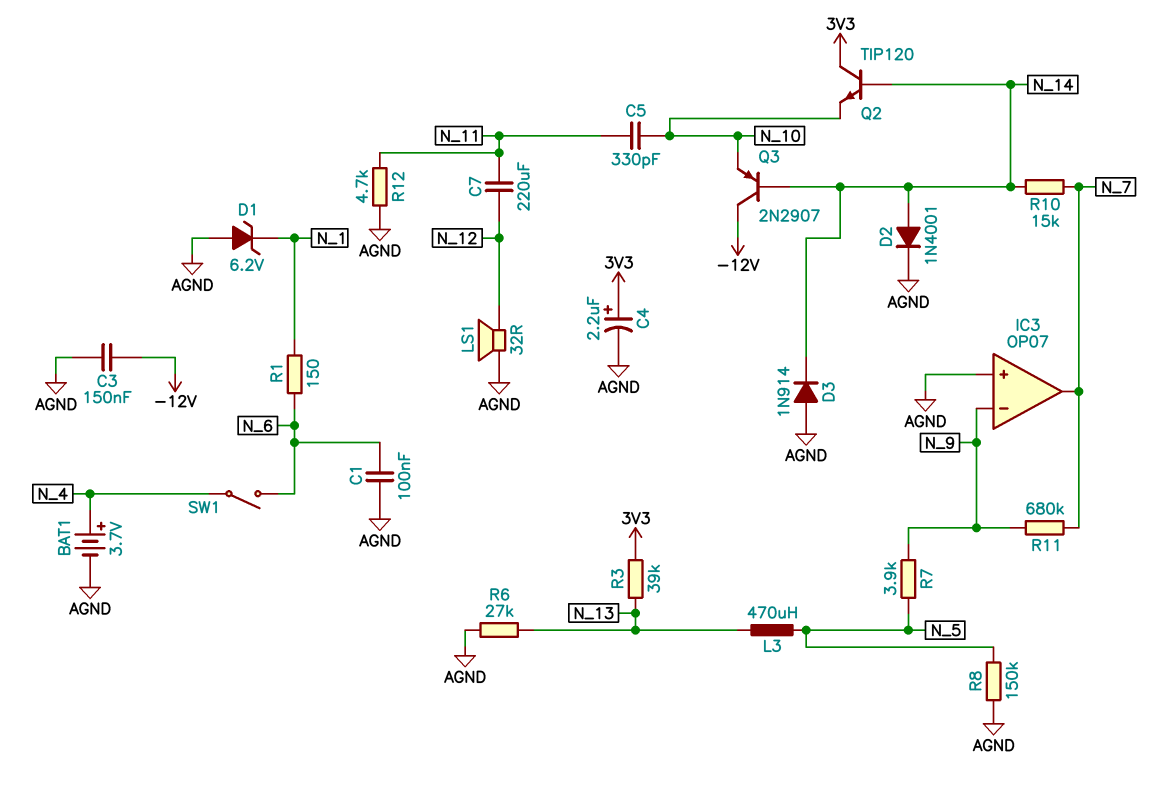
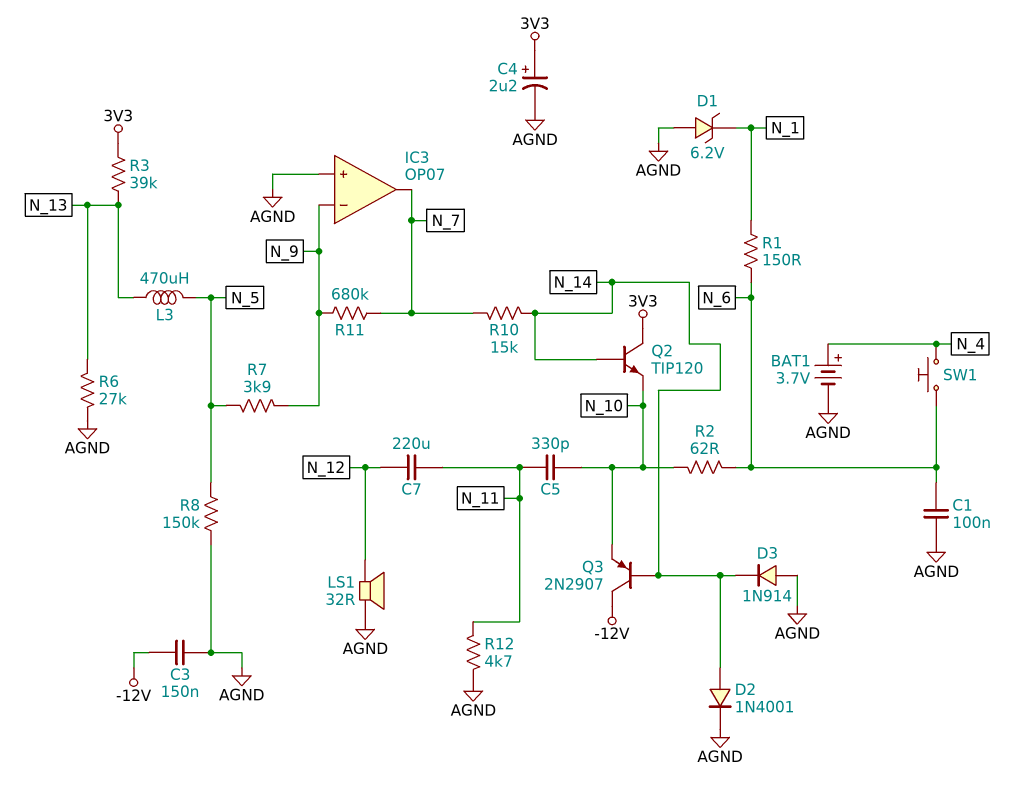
R2: none -> 62 (N_6, N_10)
SW1: switch (N_4, N_6) -> button (N_4, N_6)

